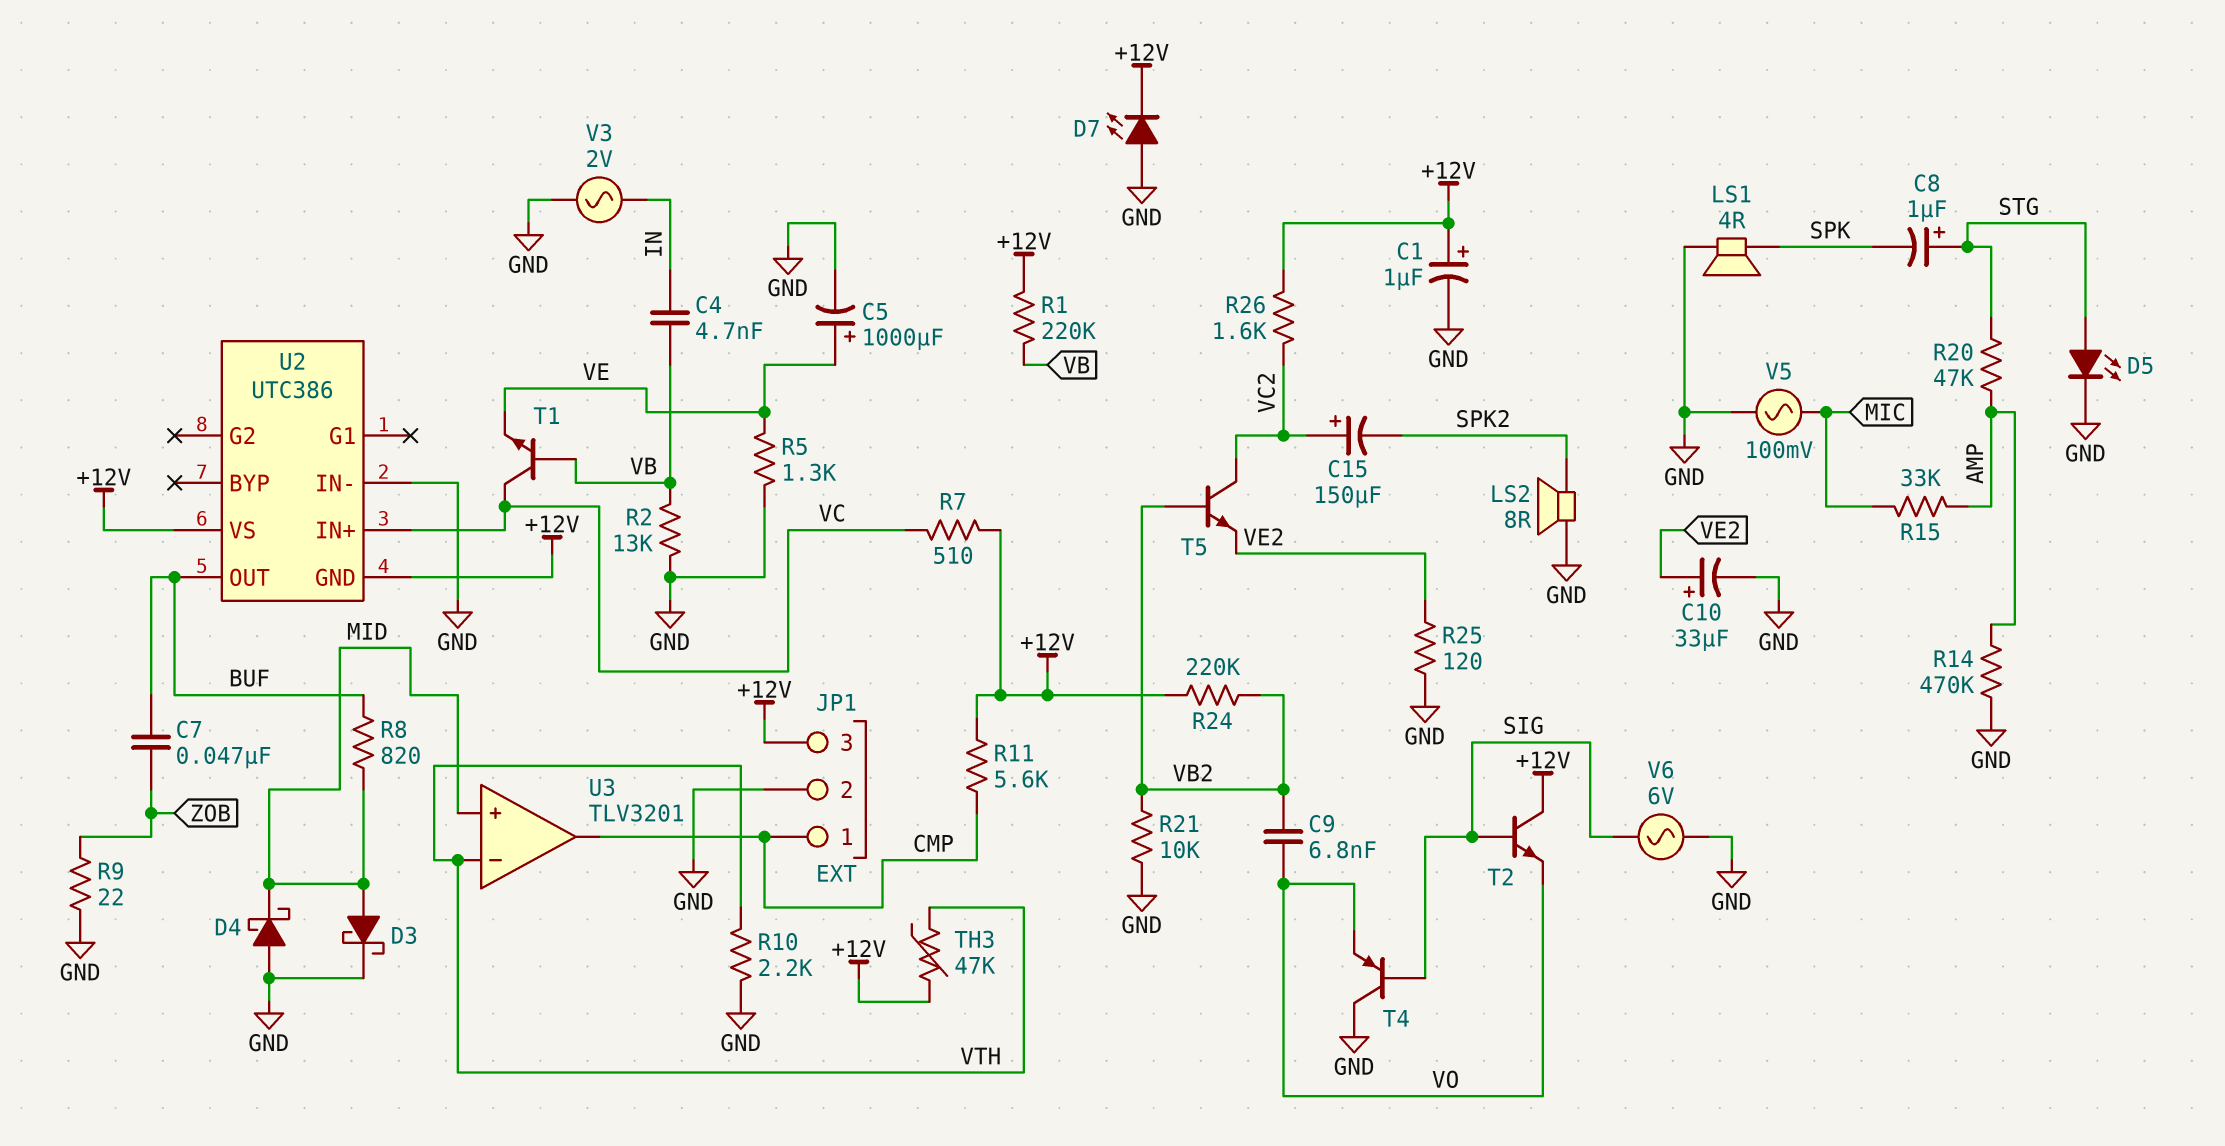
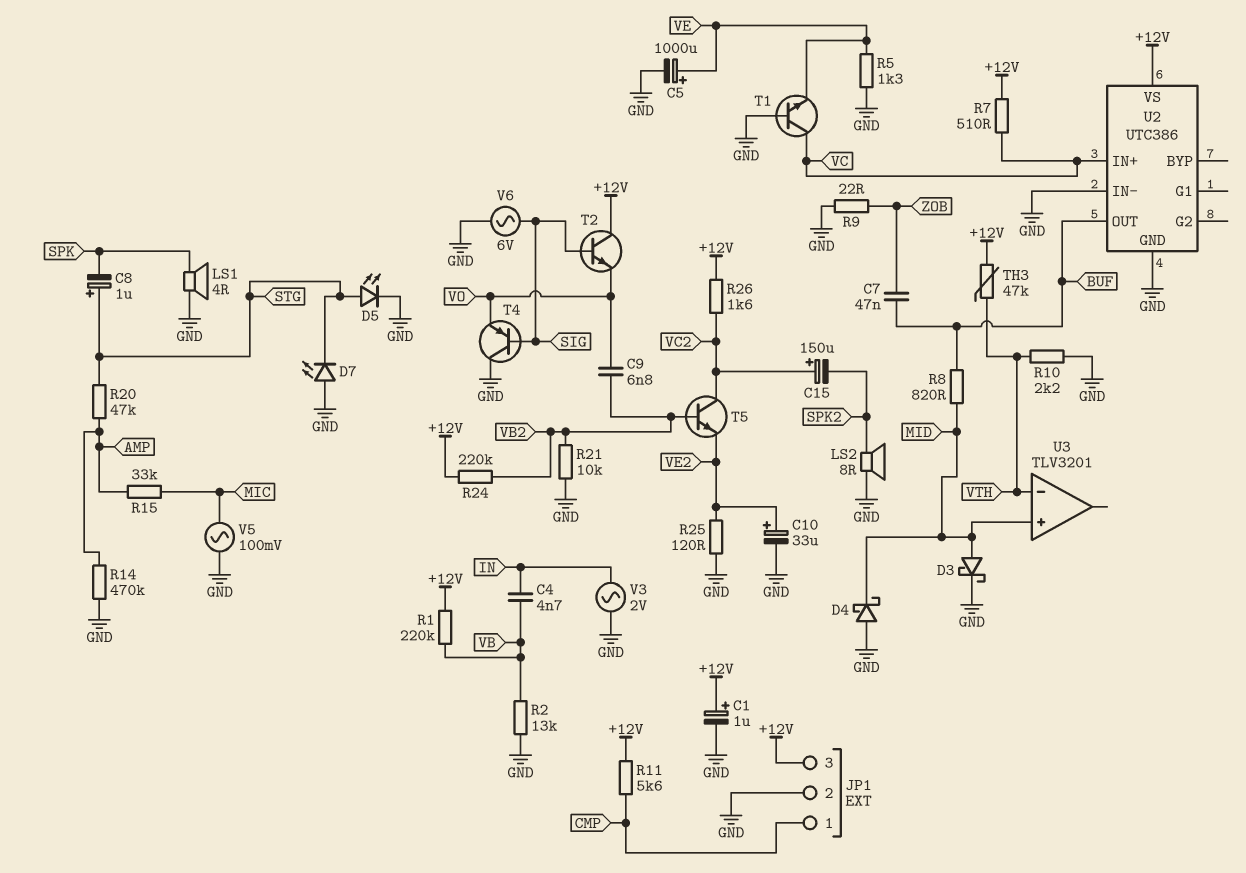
D7: LED (A GND, K +12V) -> LED (A GND, K STG)
T1: NPN (B VB, C VC, E VE) -> NPN (B GND, C VC, E VE)
U2 pin GND: +12V -> GND
U3 pin out: CMP -> none

